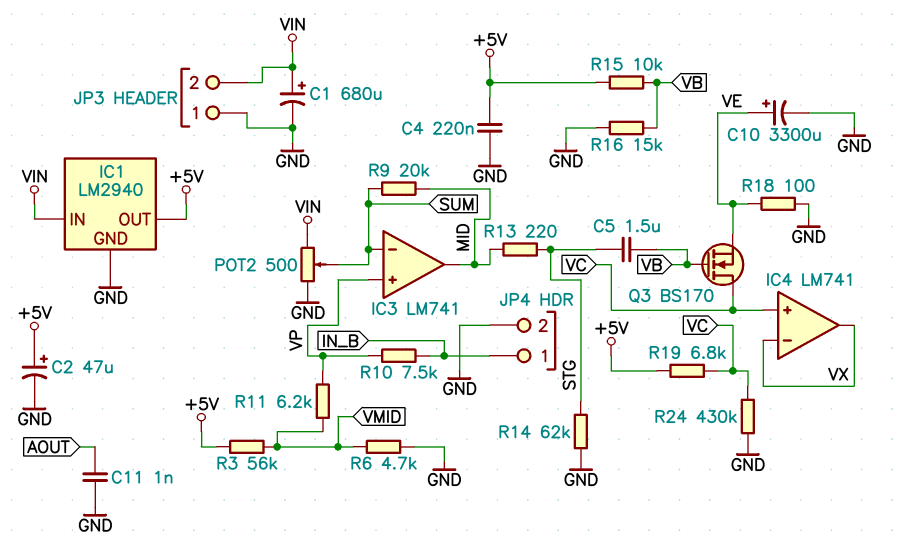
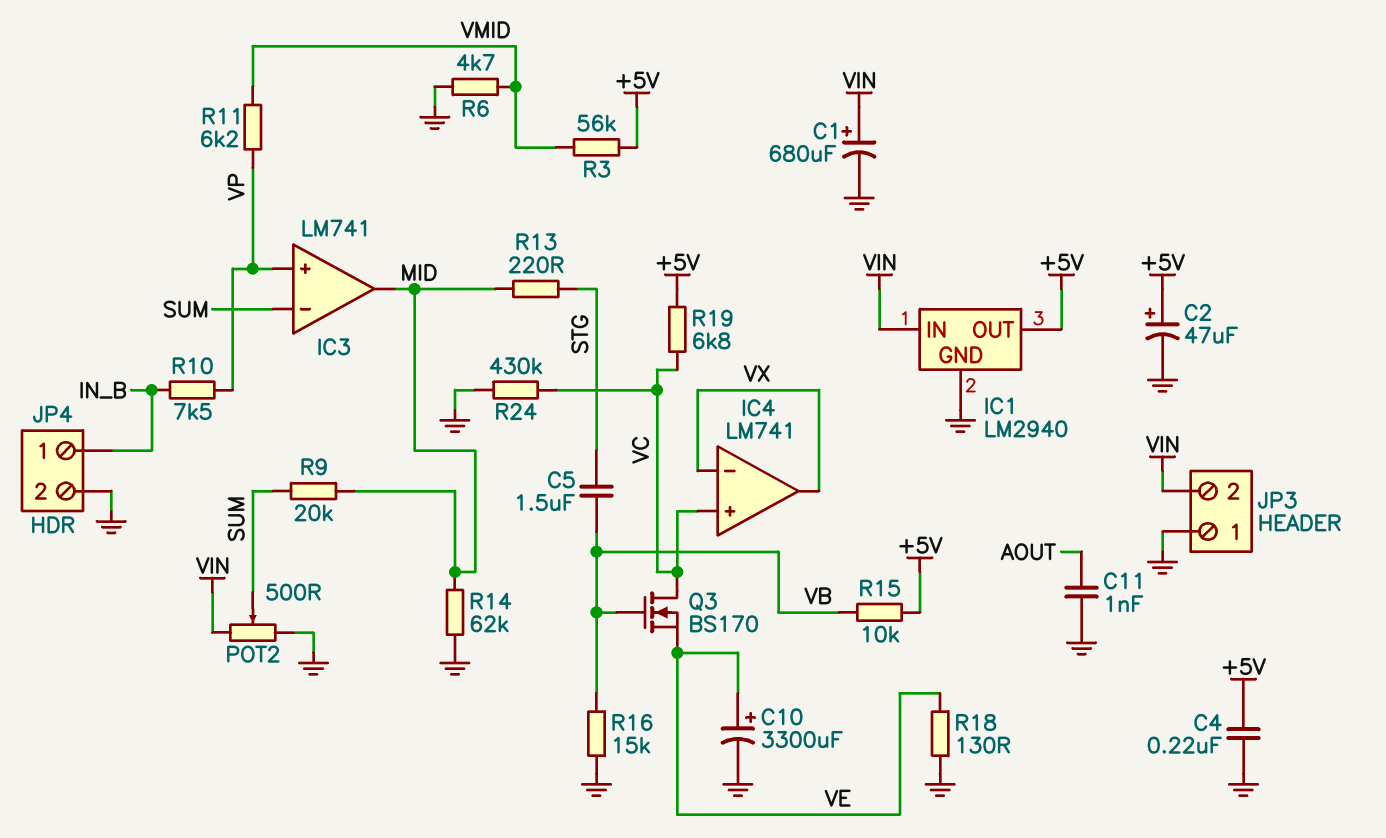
R14: 62k (GND, STG) -> 62k (GND, MID)
R18: 100 (GND, VE) -> 130 (GND, VE)

